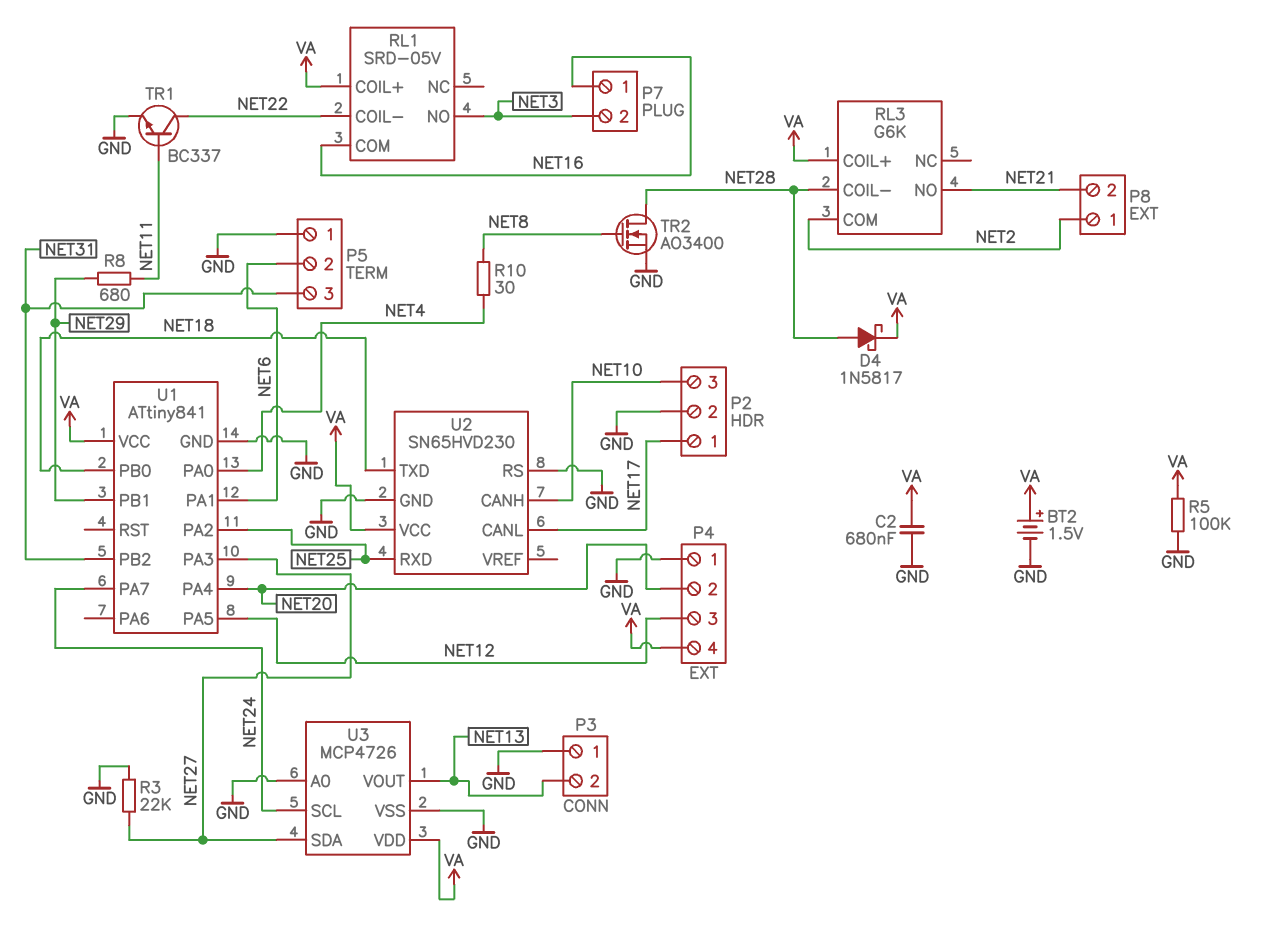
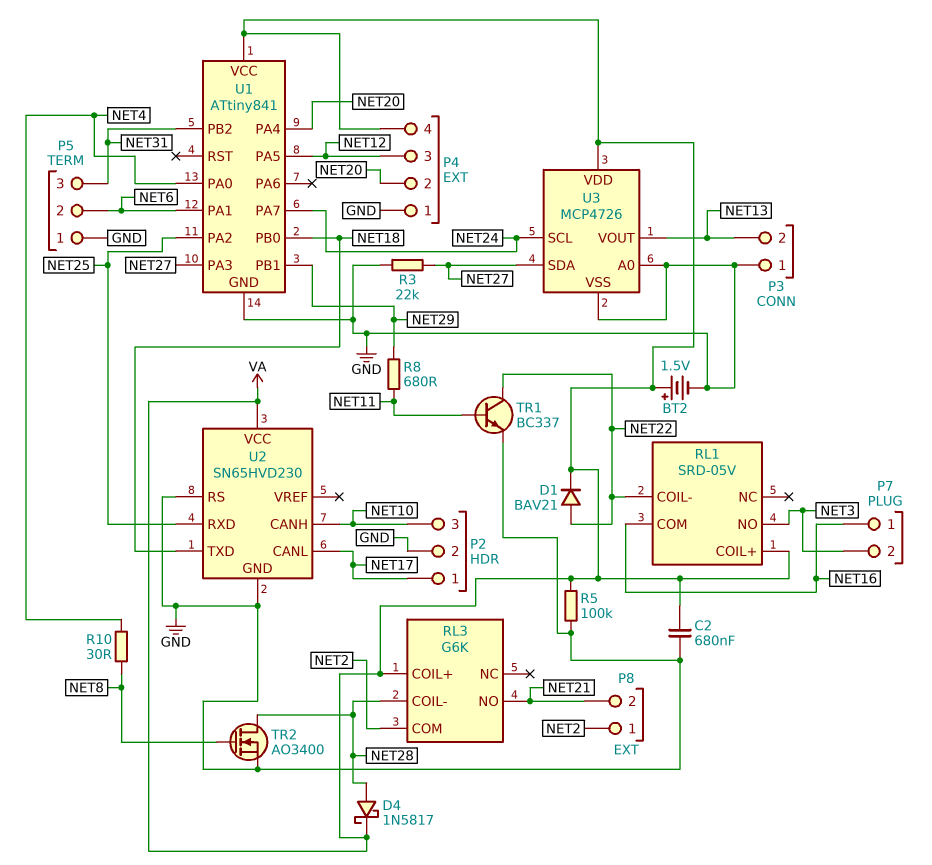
D1: none -> diode BAV21 (A NET22, K VA)

